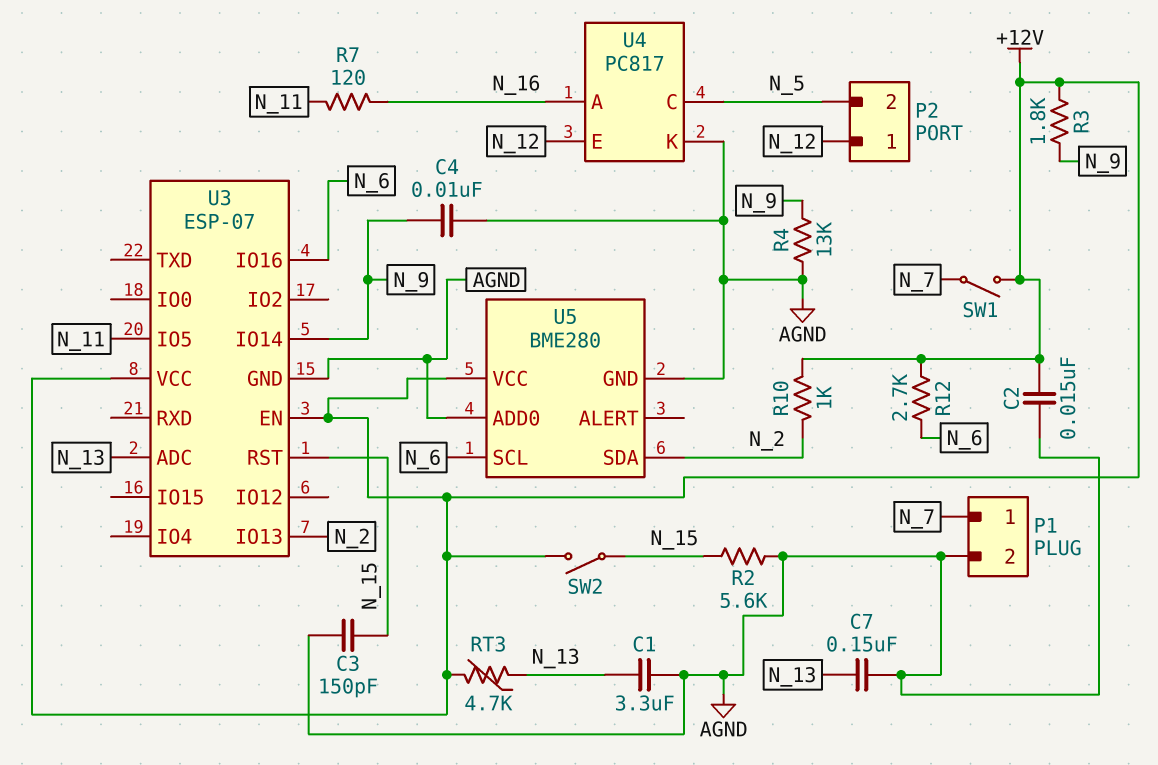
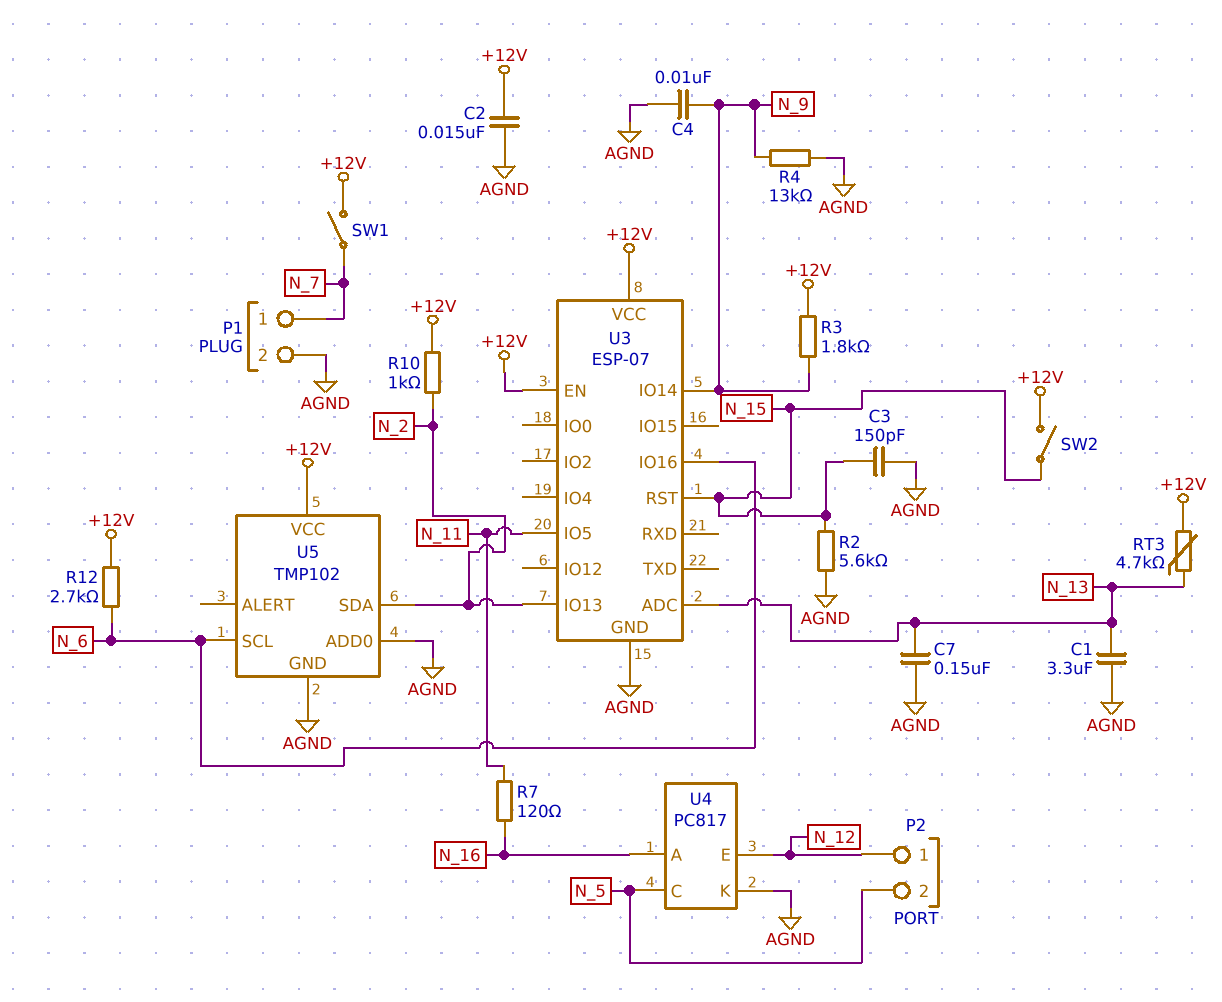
U5: BME280 -> TMP102

